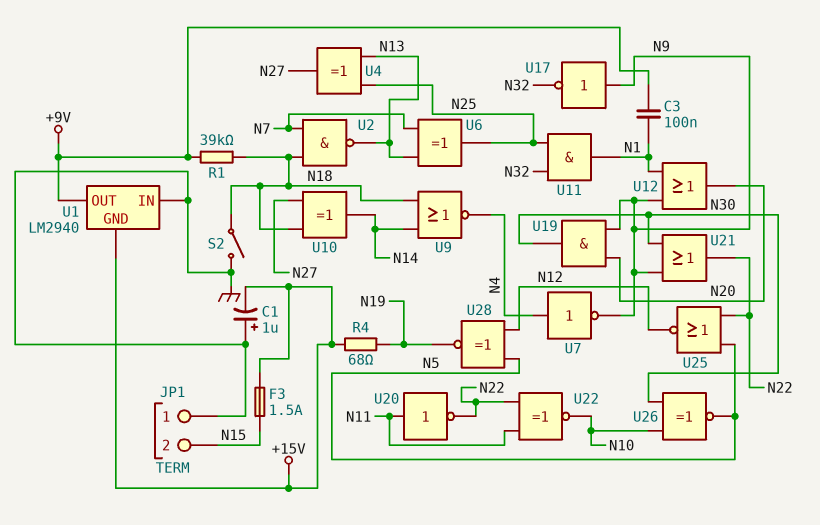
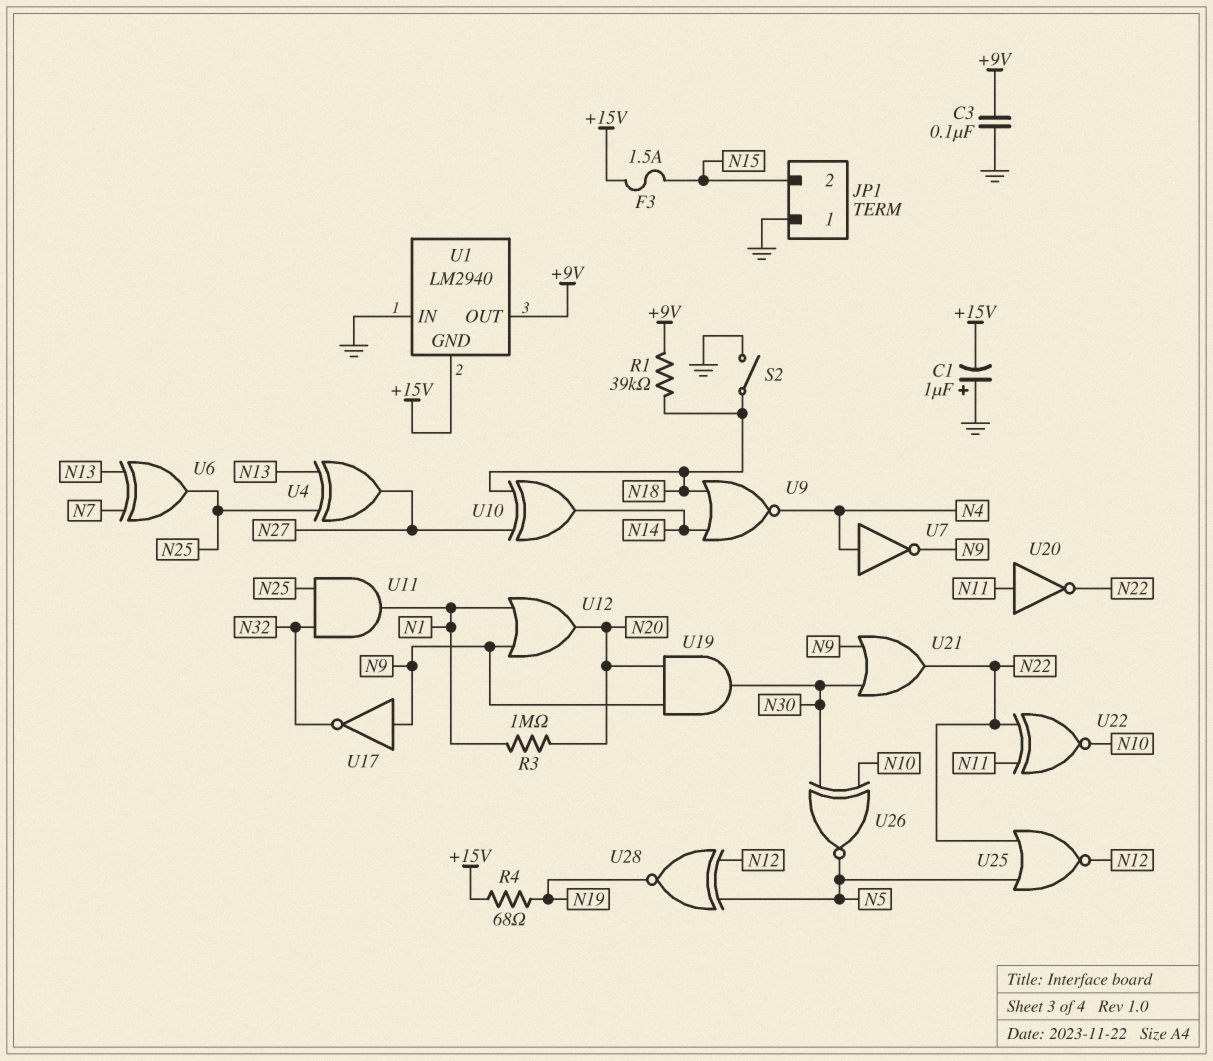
C3: 100nF (+9V, N1) -> 100nF (+9V, GND)
R3: none -> 1M (N1, N20)
U2: NAND (in N7, in N18, out N13) -> none

